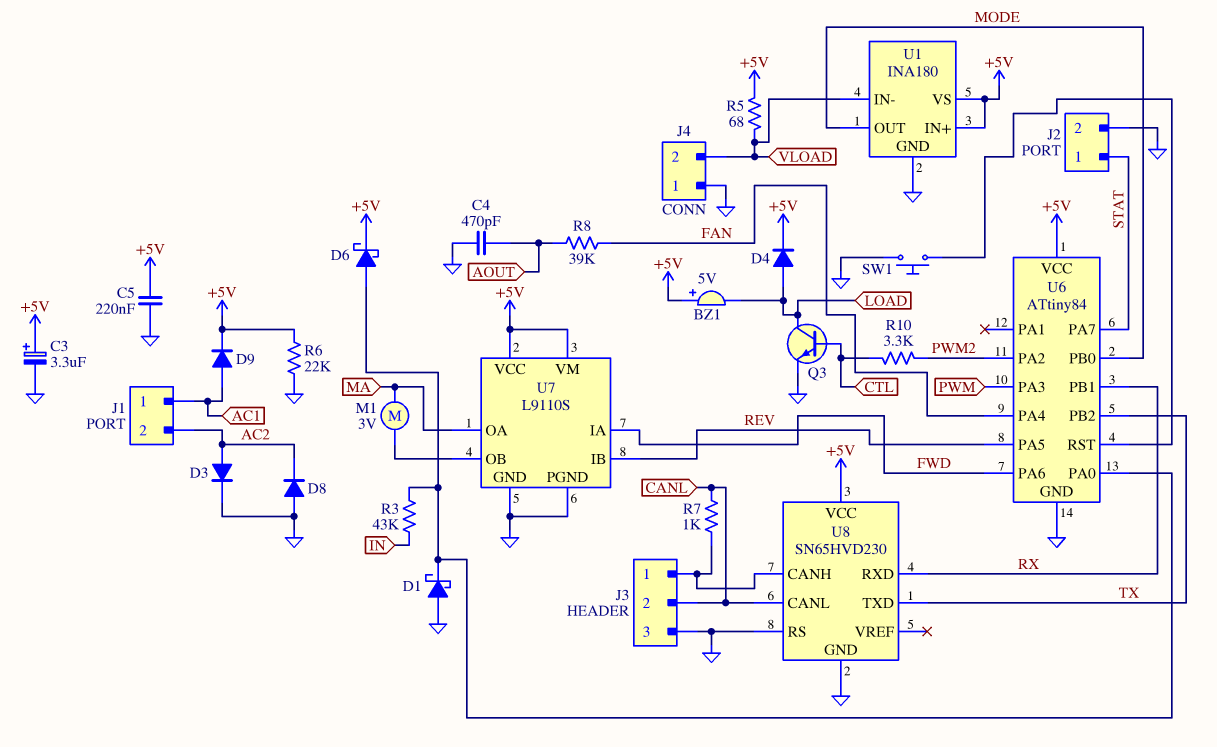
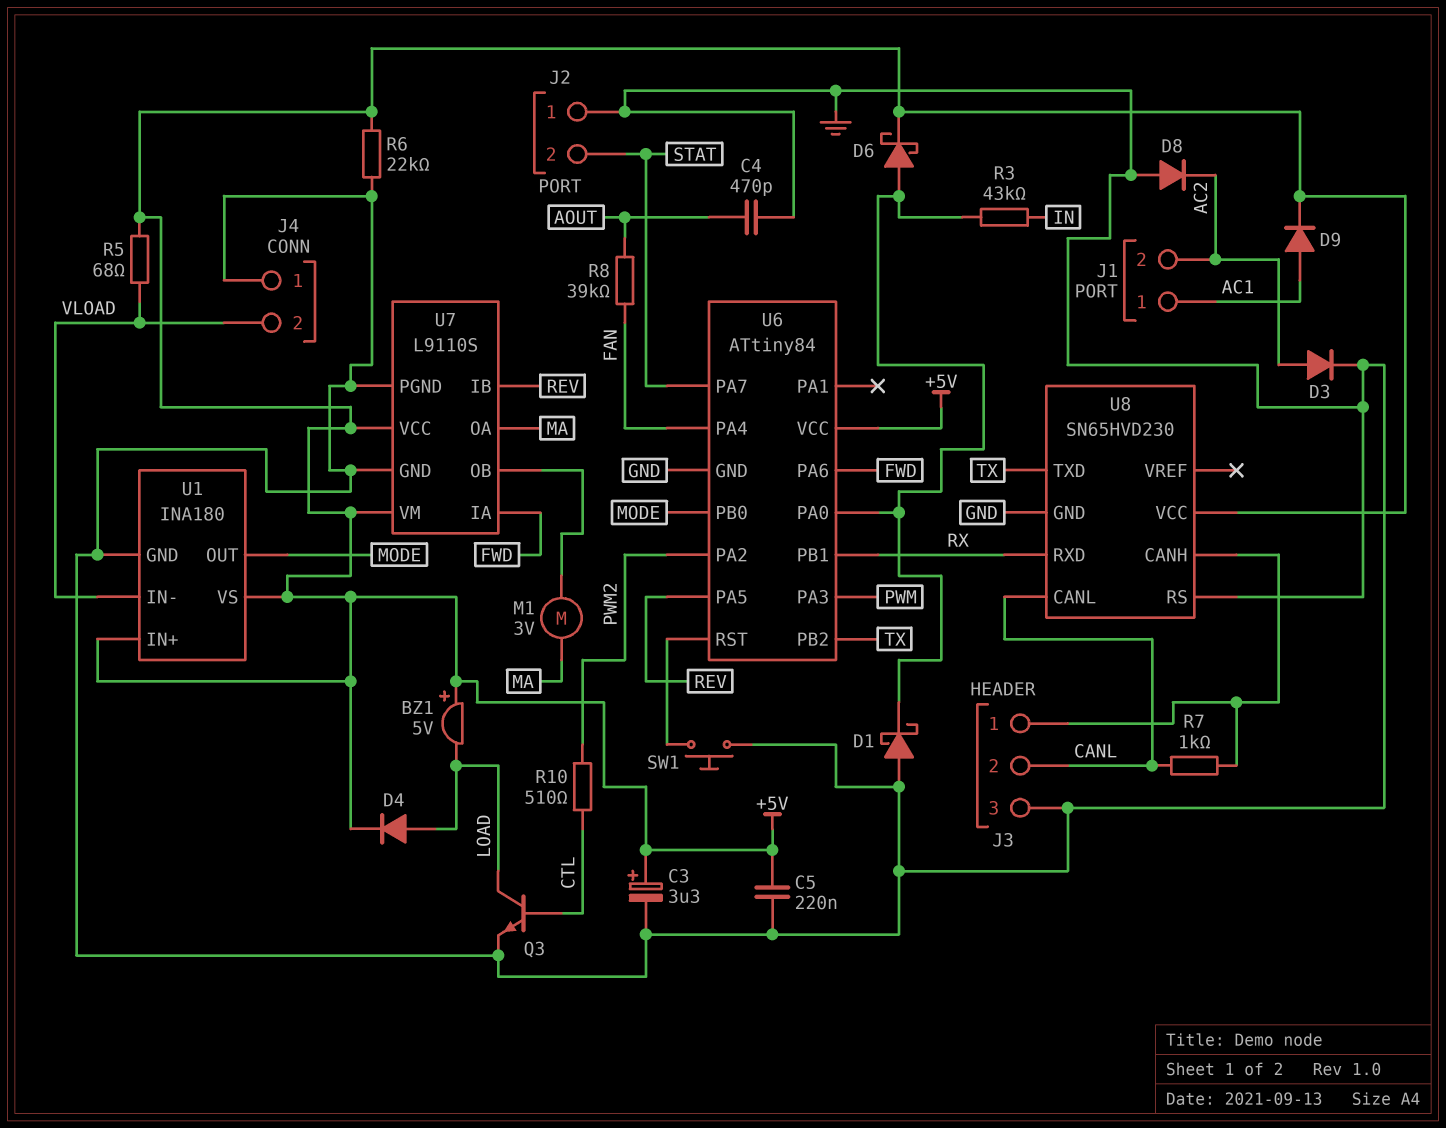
J2 pin 1: STAT -> GND
J2 pin 2: GND -> STAT
R10: 3.3k (CTL, PWM2) -> 510 (CTL, PWM2)

